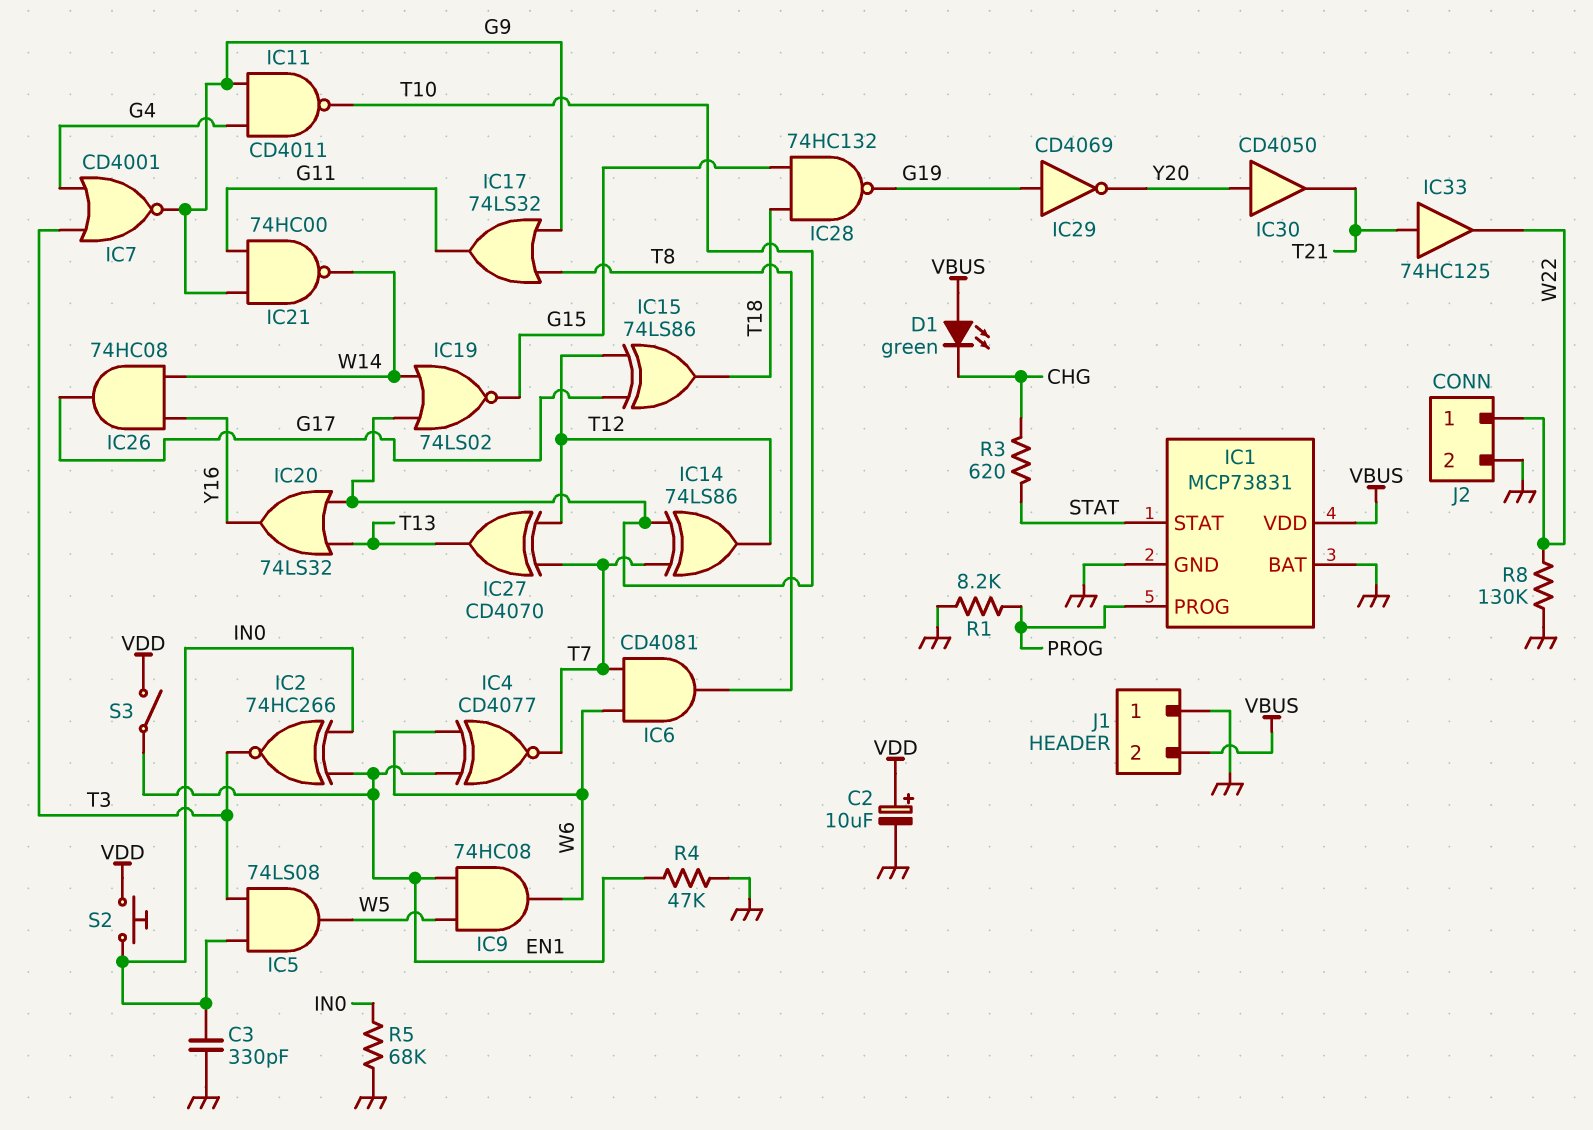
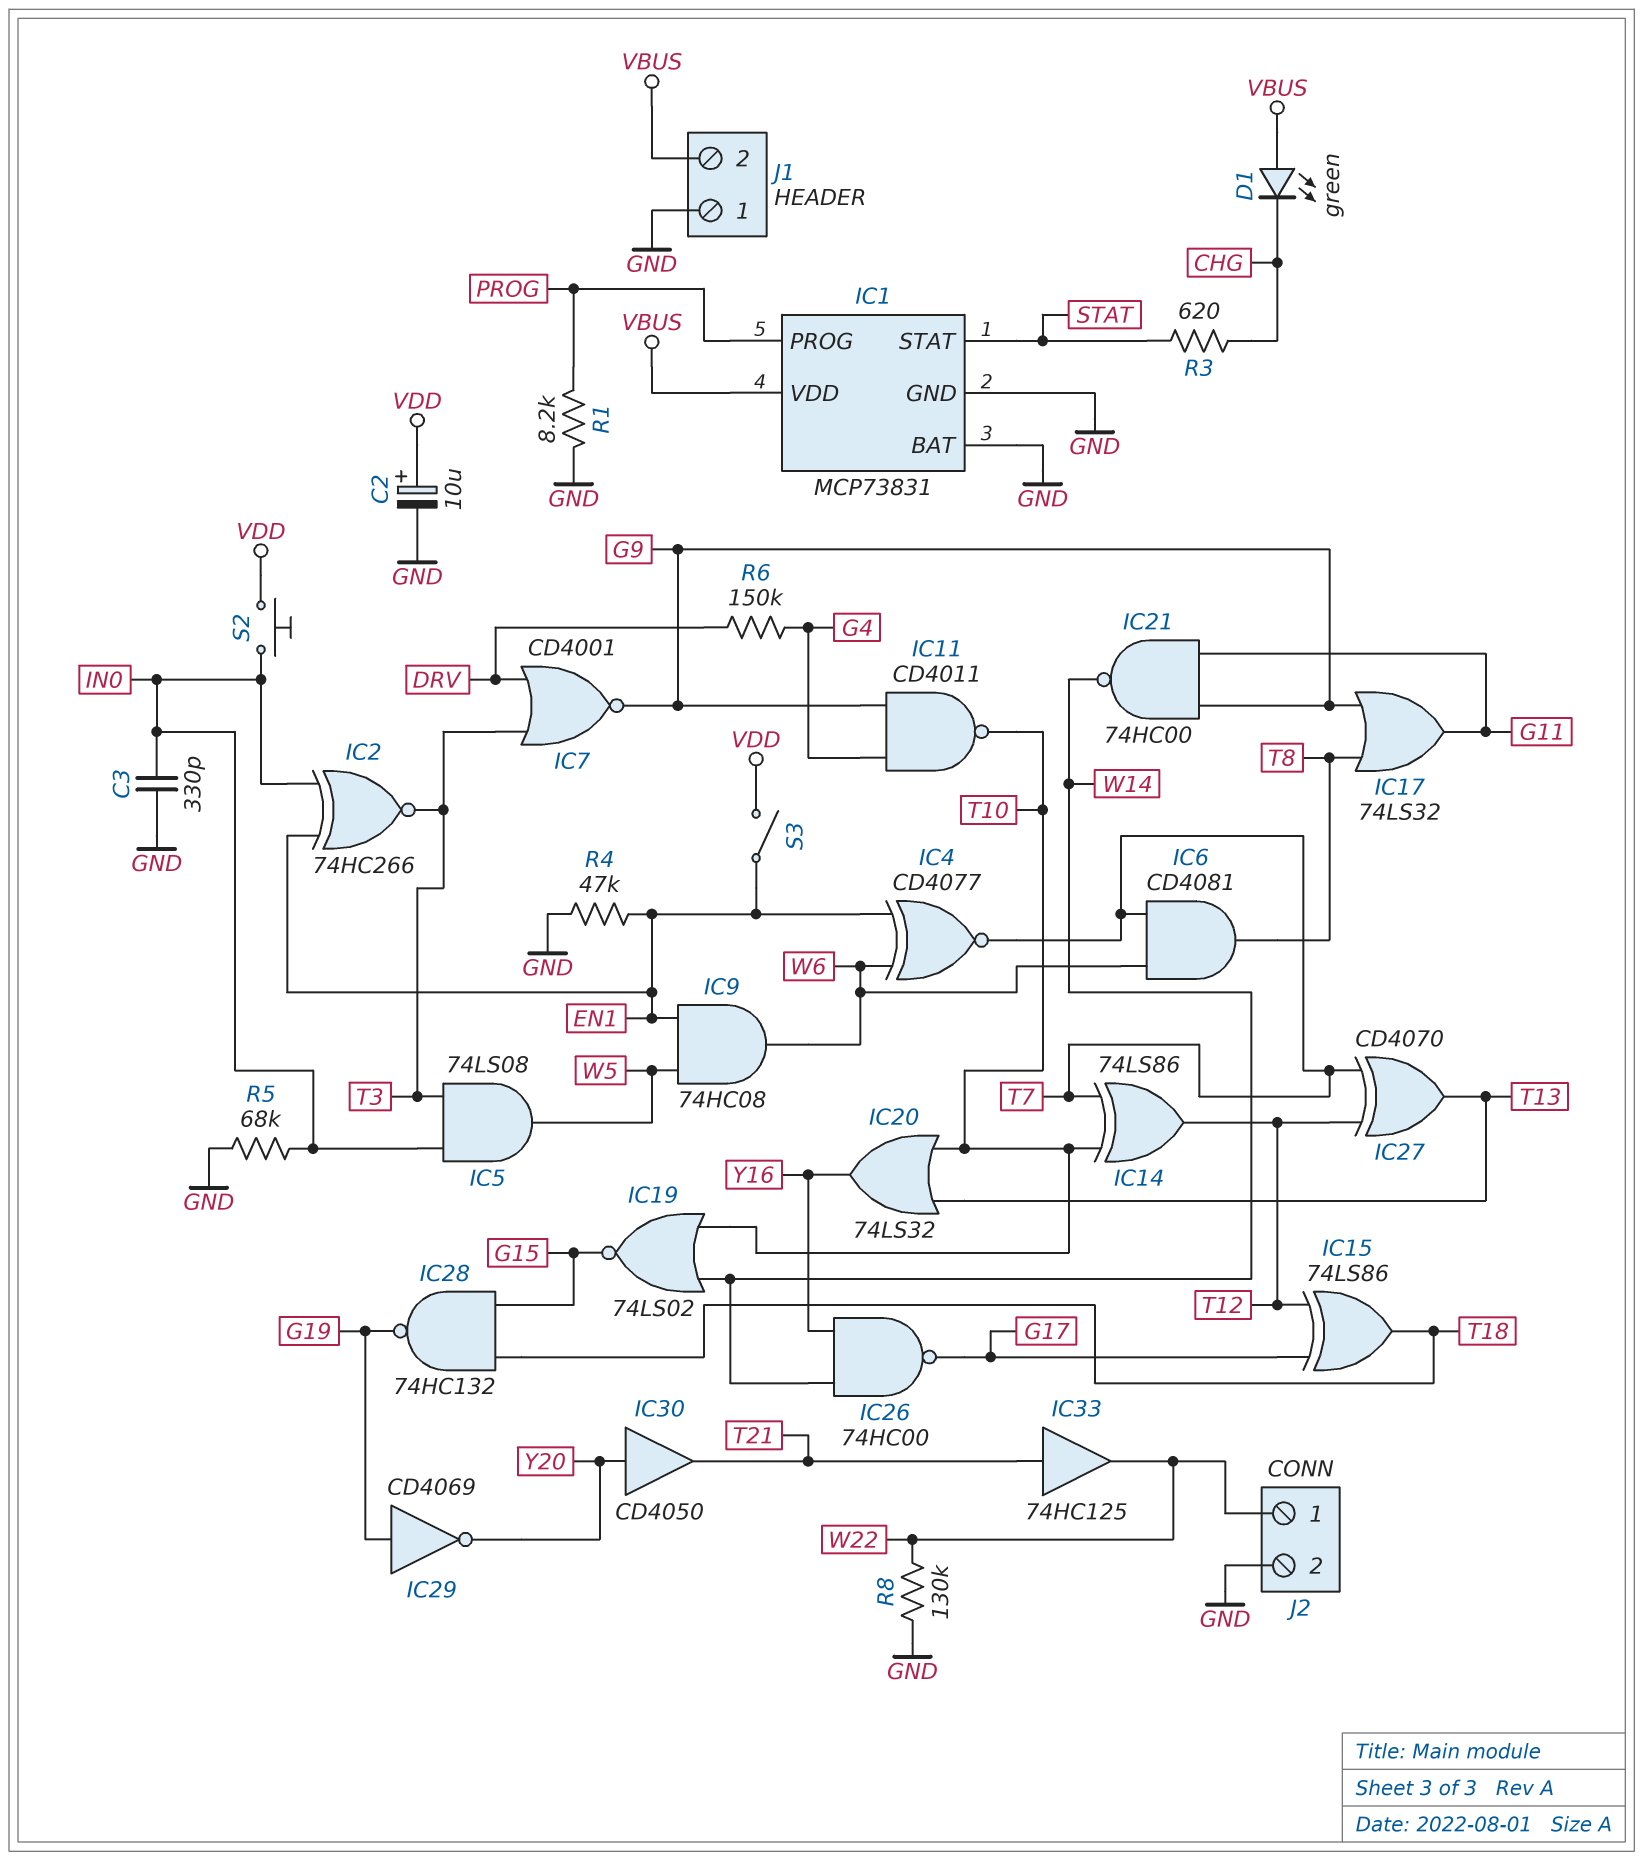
IC7: NOR CD4001 (in G4, in T3, out G9) -> NOR CD4001 (in DRV, in T3, out G9)
IC26: AND 74HC08 (in W14, in Y16, out G17) -> NAND 74HC00 (in W14, in Y16, out G17)
R6: none -> 150k (DRV, G4)

